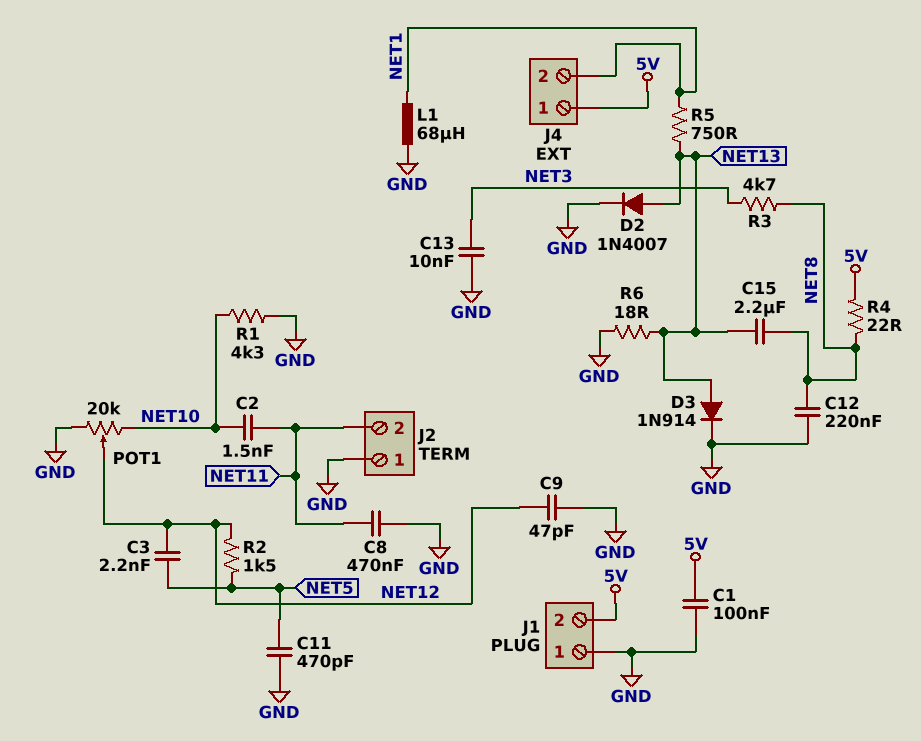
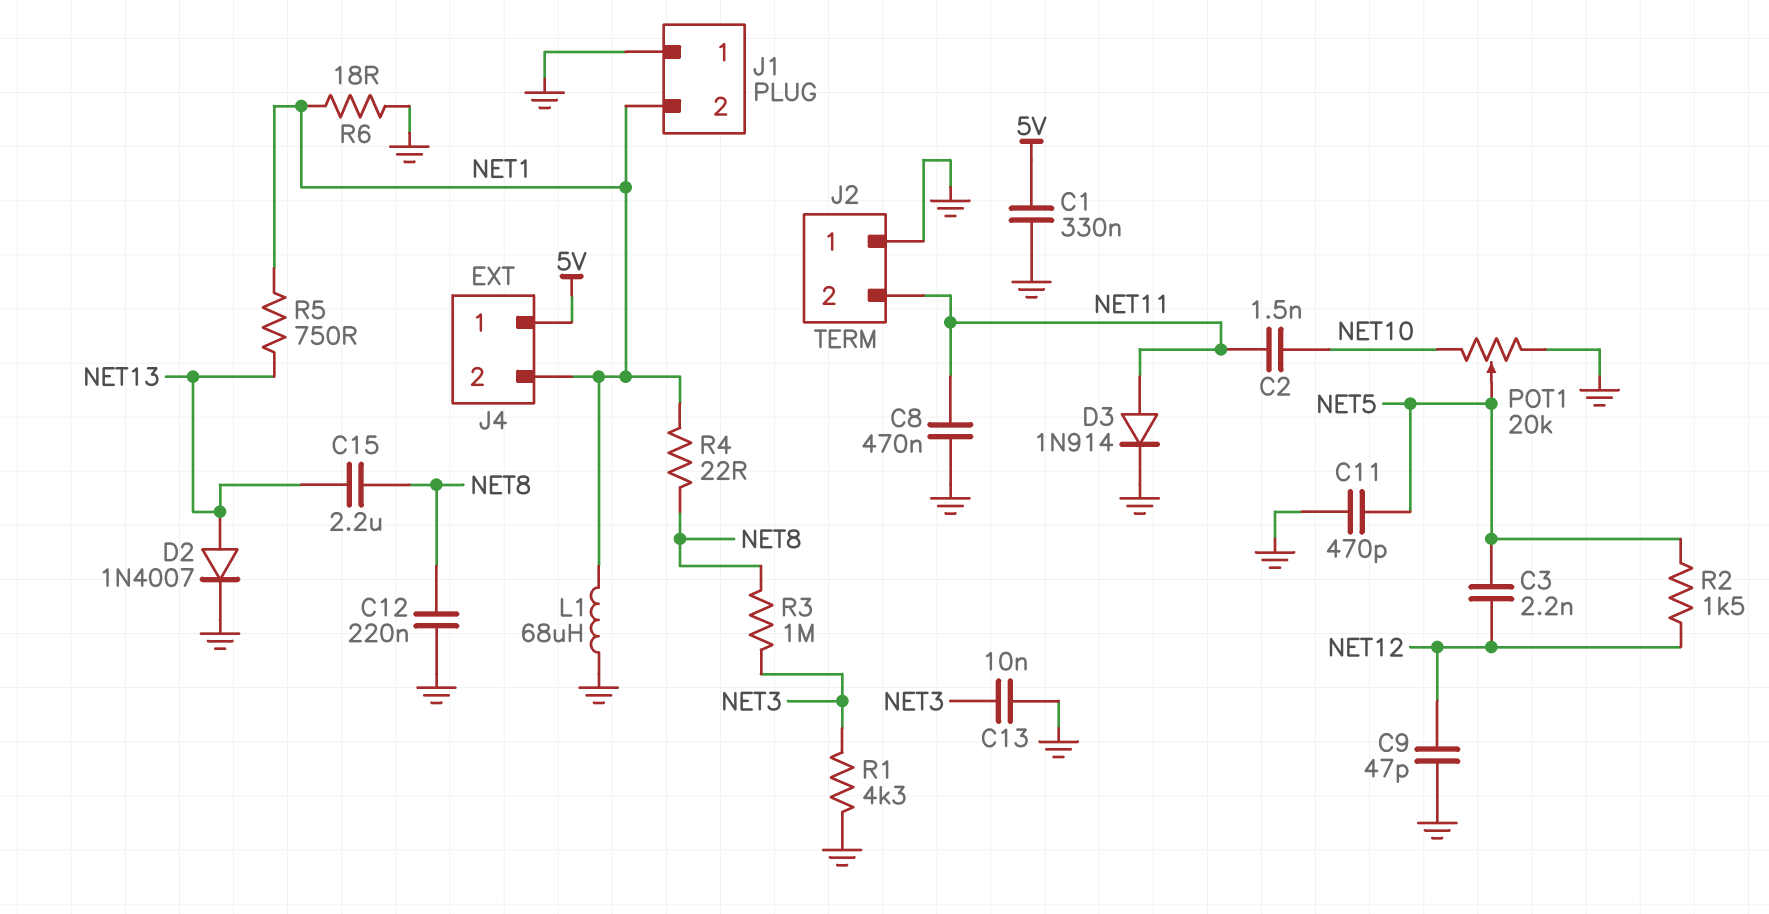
C1: 100nF (5V, GND) -> 330nF (5V, GND)
D3: diode 1N914 (A NET13, K GND) -> diode 1N914 (A NET11, K GND)
J1 pin 2: 5V -> NET1
POT1: 20k (GND, NET10, wiper NET12) -> 20k (GND, NET10, wiper NET5)
R1: 4.3k (GND, NET10) -> 4.3k (GND, NET3)
R3: 4.7k (NET3, NET8) -> 1M (NET3, NET8)
R4: 22 (5V, NET8) -> 22 (NET1, NET8)
R6: 18 (GND, NET13) -> 18 (GND, NET1)

